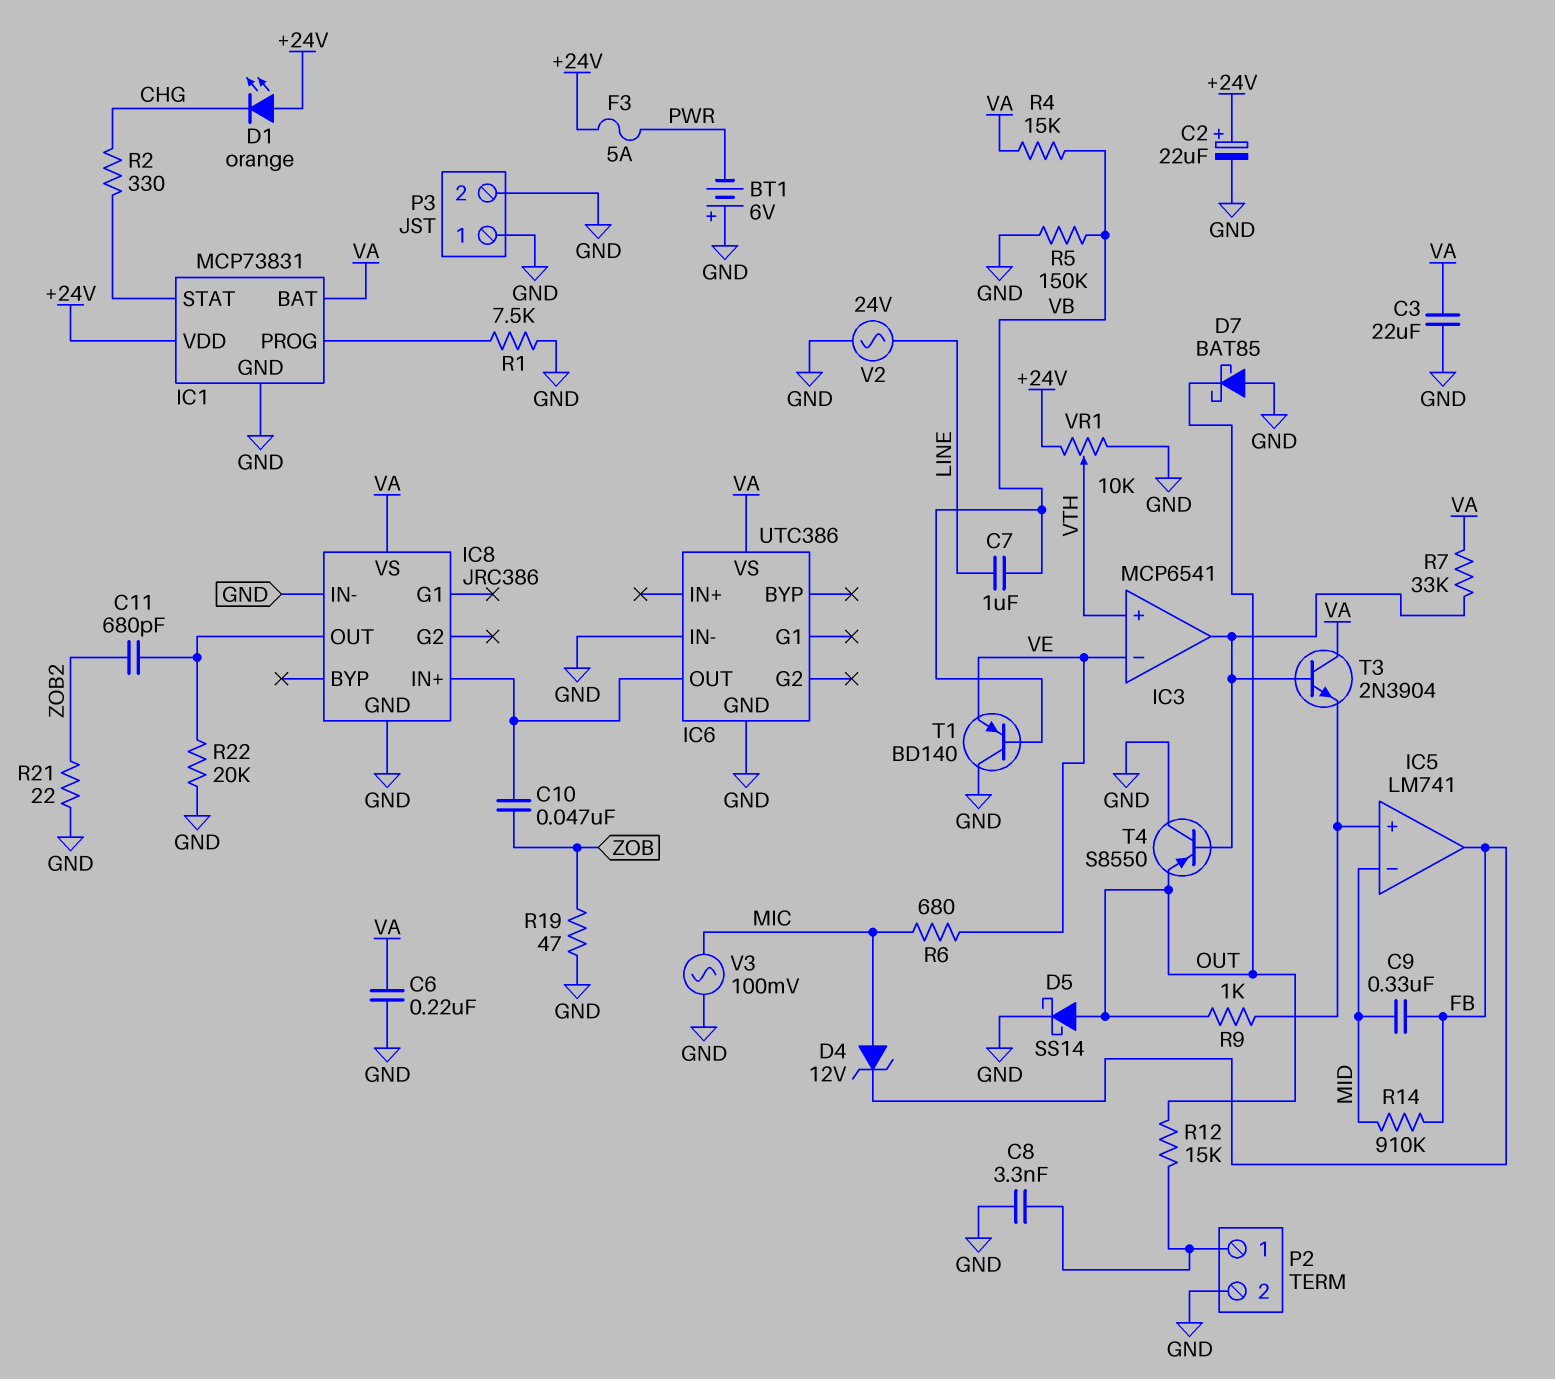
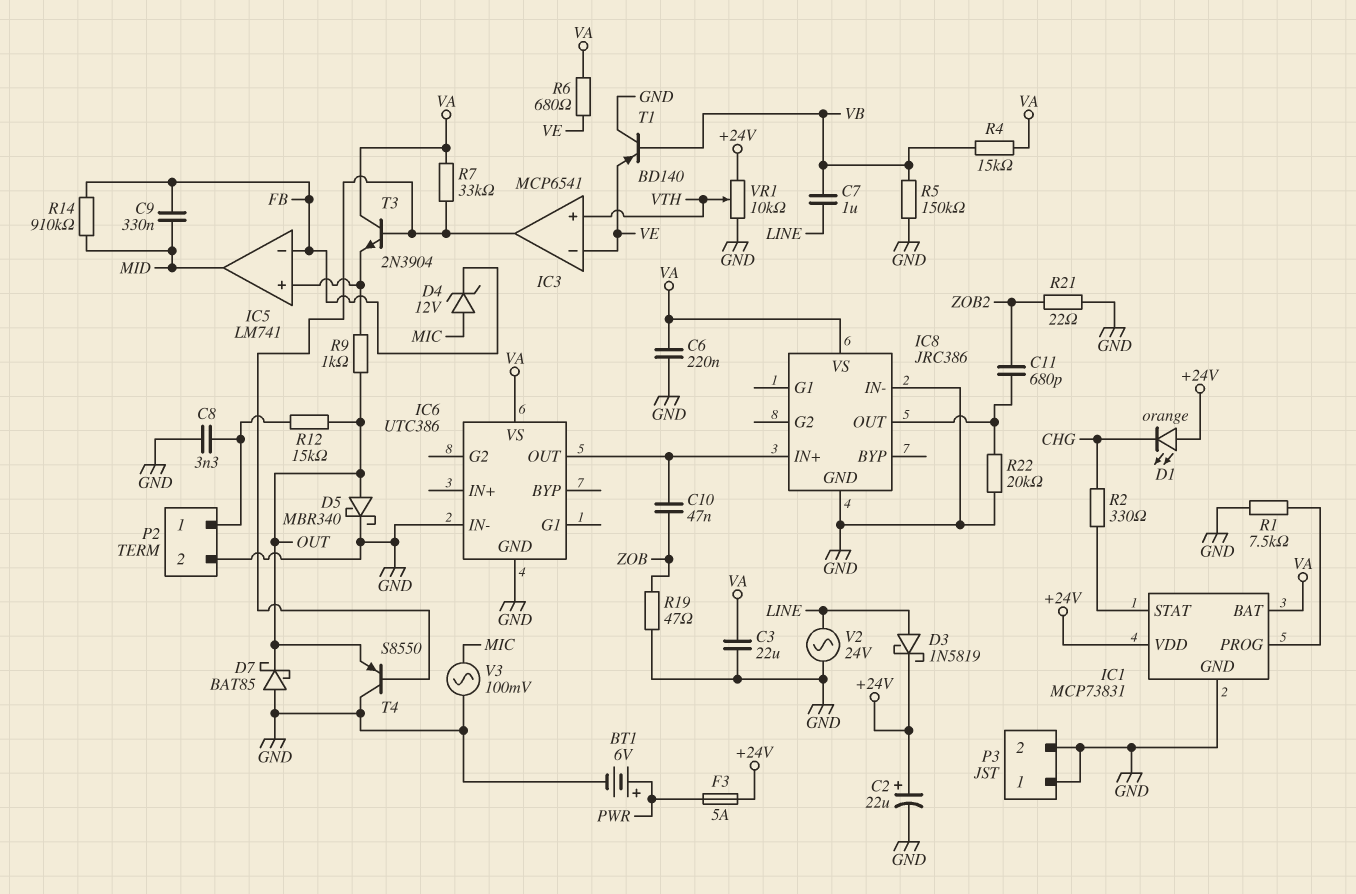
BT1: 6V (plus GND, minus PWR) -> 6V (plus PWR, minus GND)
D3: none -> schottky 1N5819 (A LINE, K +24V)
D5: schottky SS14 (A OUT, K GND) -> schottky MBR340 (A OUT, K GND)
IC5 pin in-: MID -> FB
IC5 pin out: FB -> MID
R6: 680 (MIC, VE) -> 680 (VA, VE)

